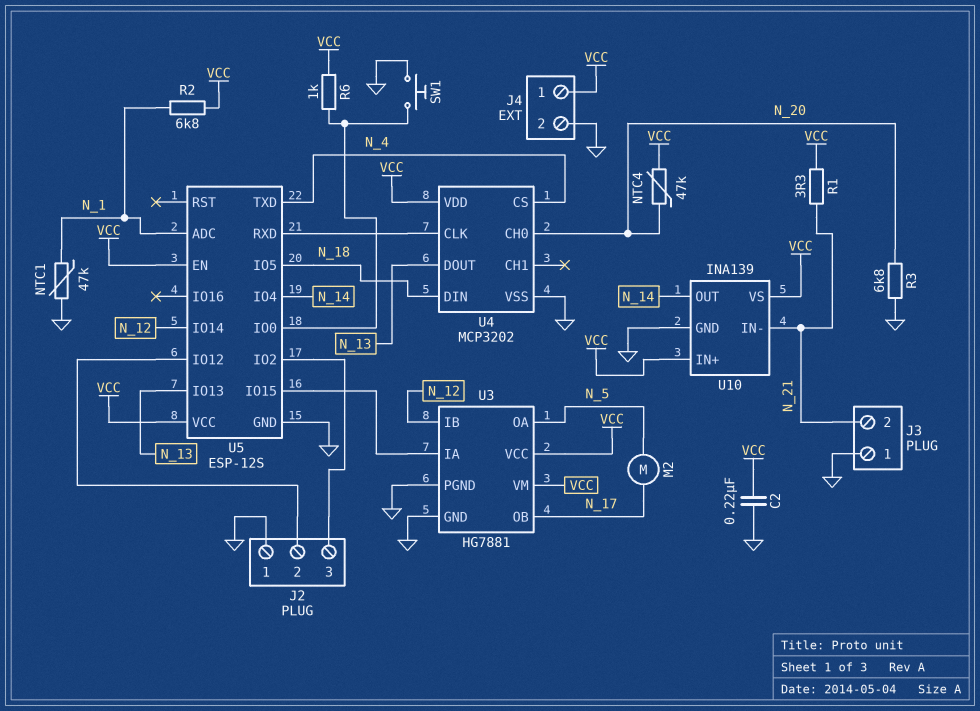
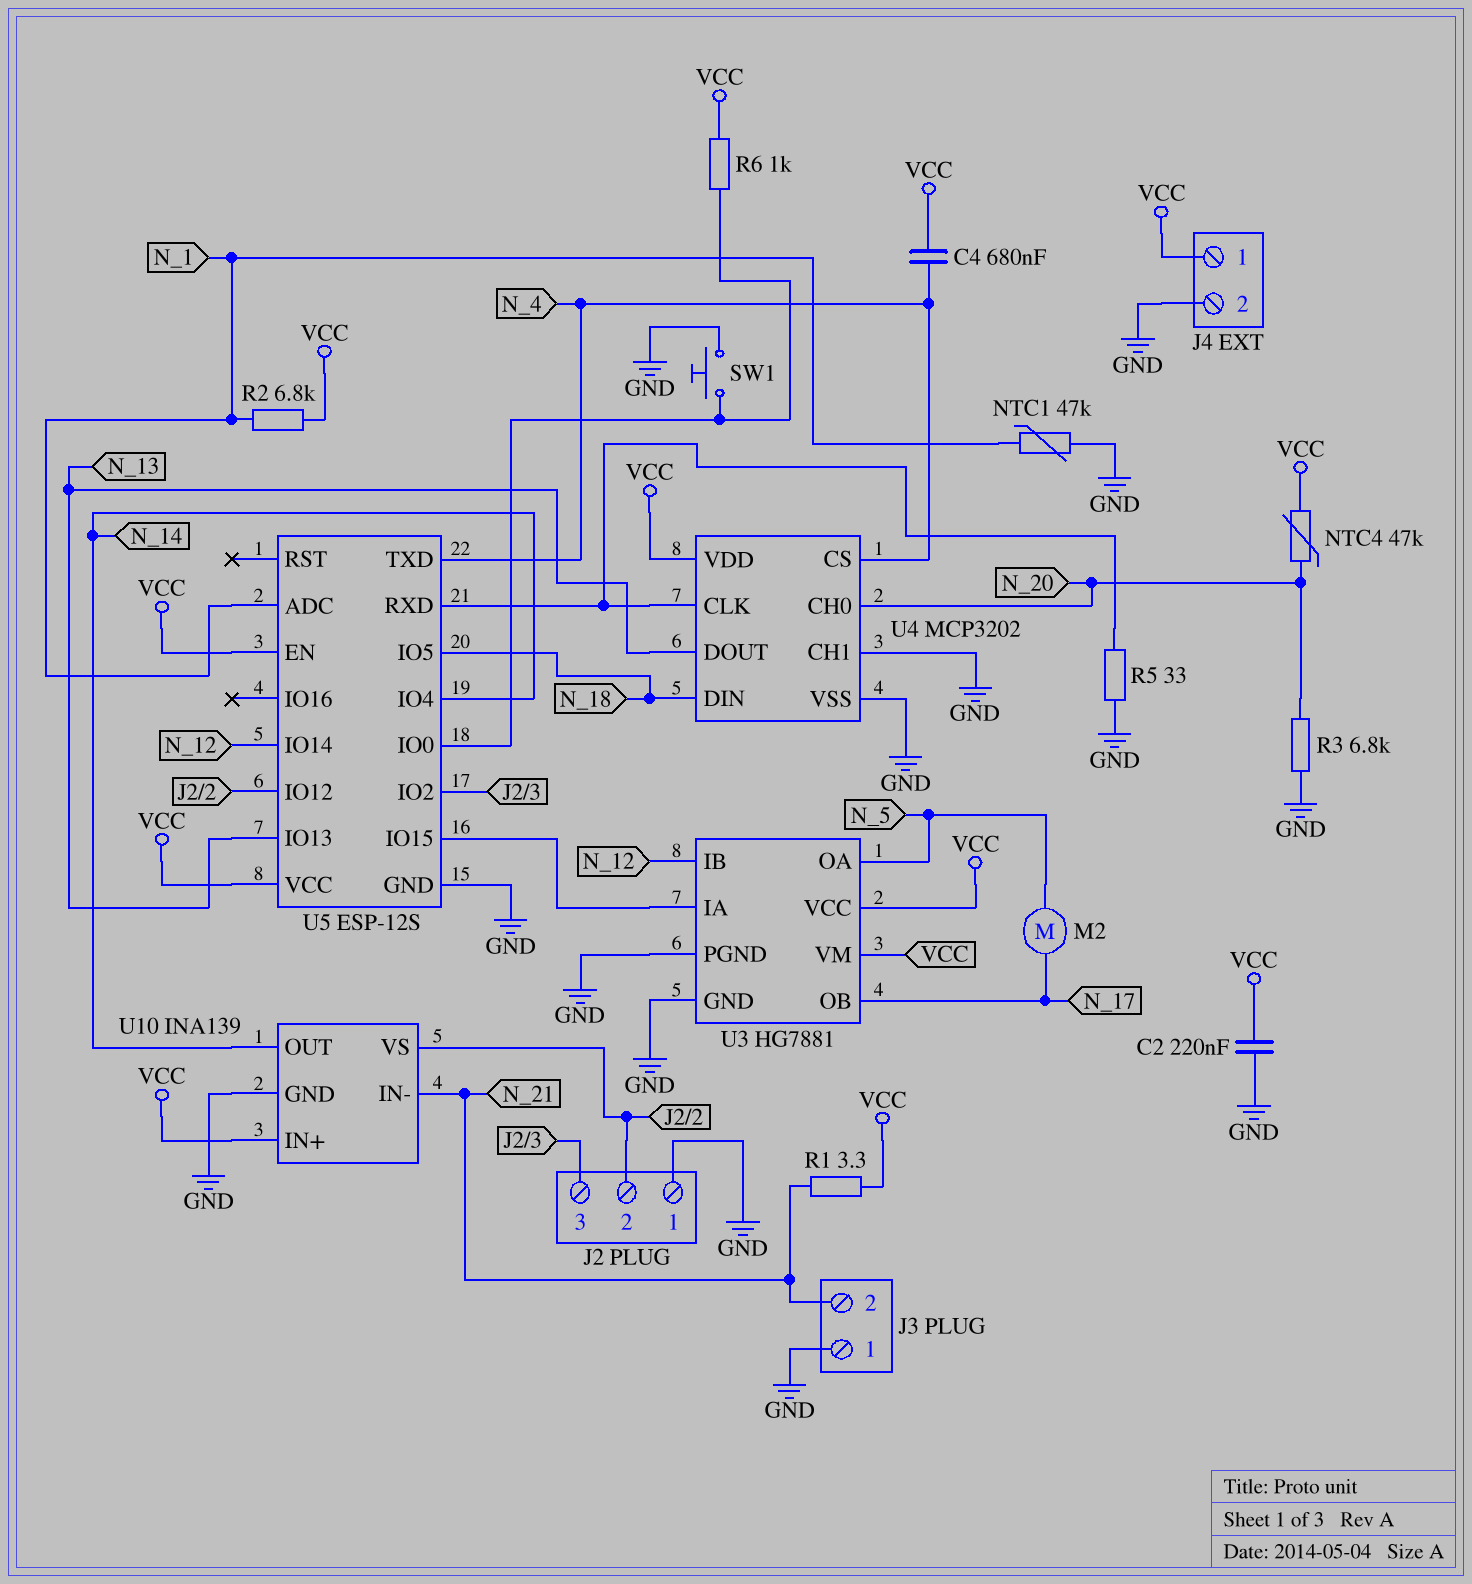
C4: none -> 680nF (N_4, VCC)
R5: none -> 33 (GND, U4/CLK)
U4 pin CH1: none -> GND
U10 pin VS: VCC -> J2/2

